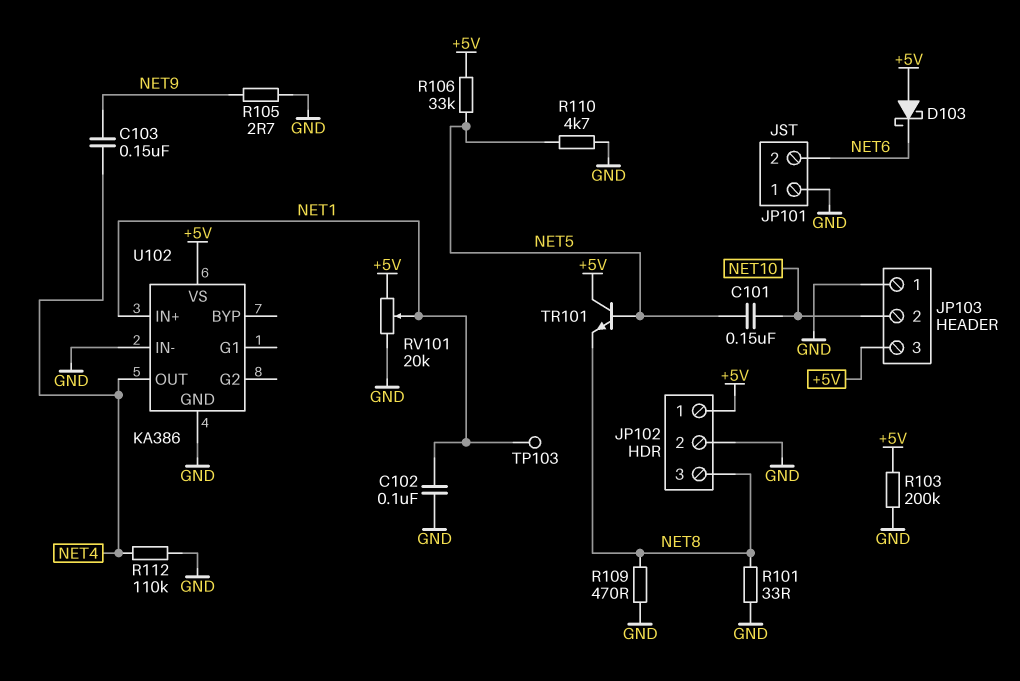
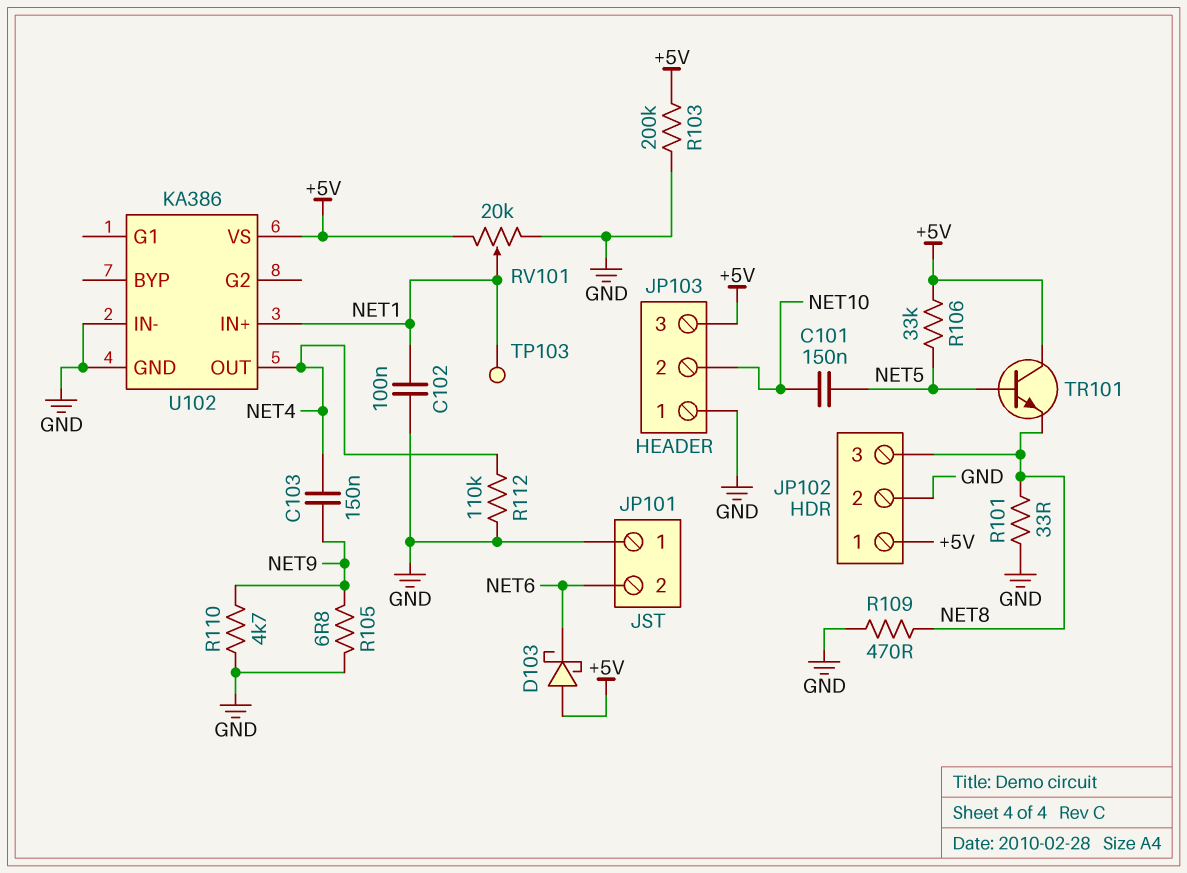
R105: 2.7 (GND, NET9) -> 6.8 (GND, NET9)
R110: 4.7k (GND, NET5) -> 4.7k (GND, NET9)

